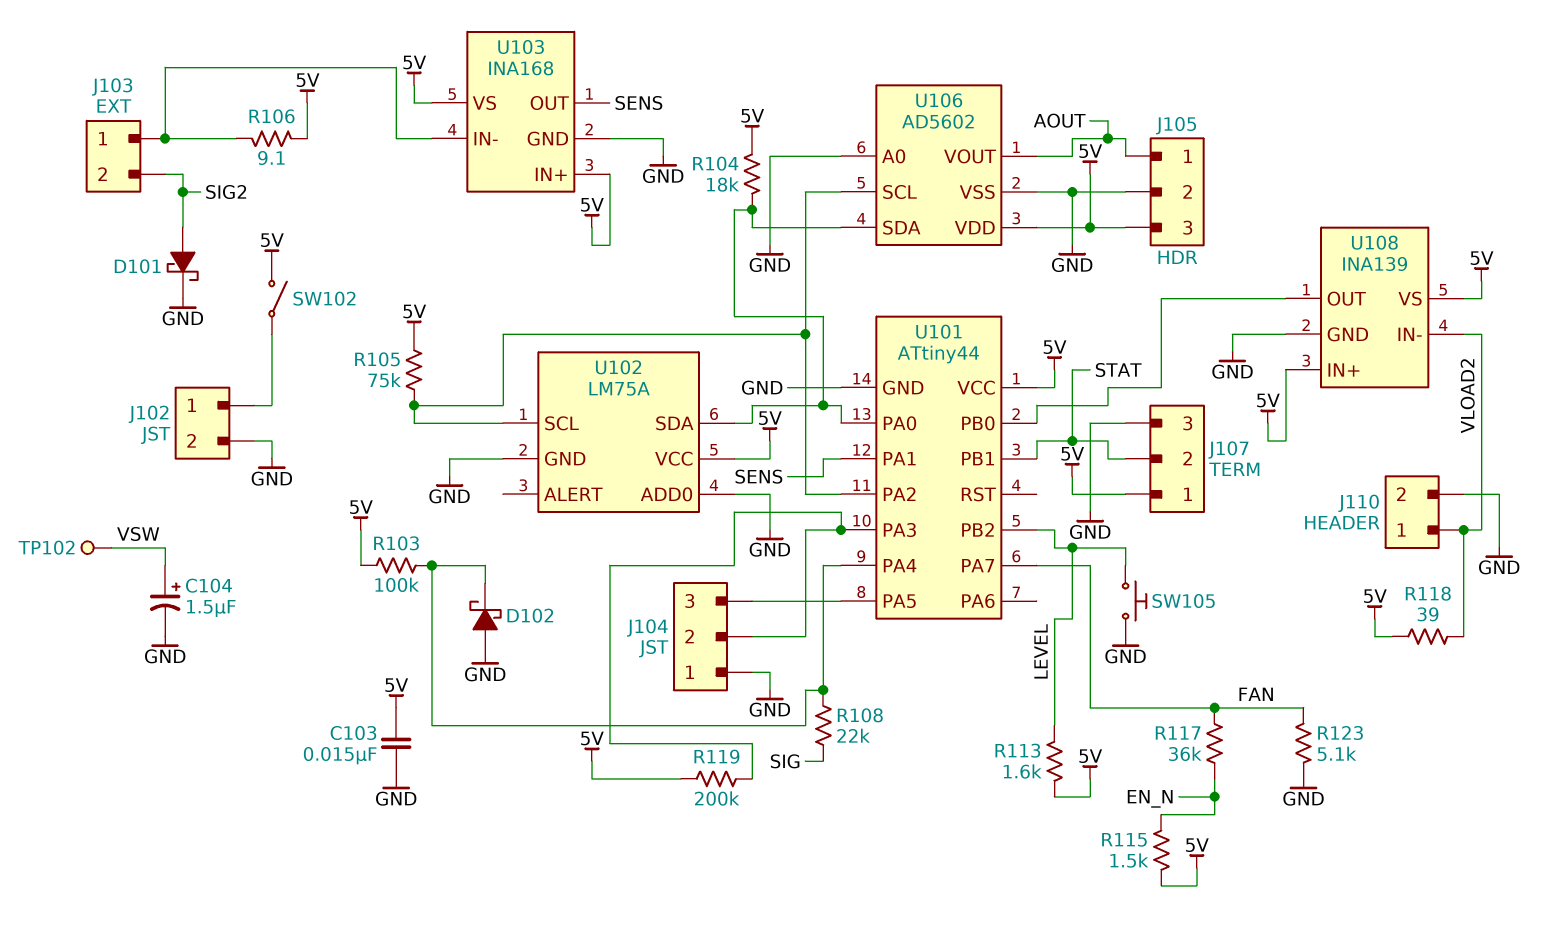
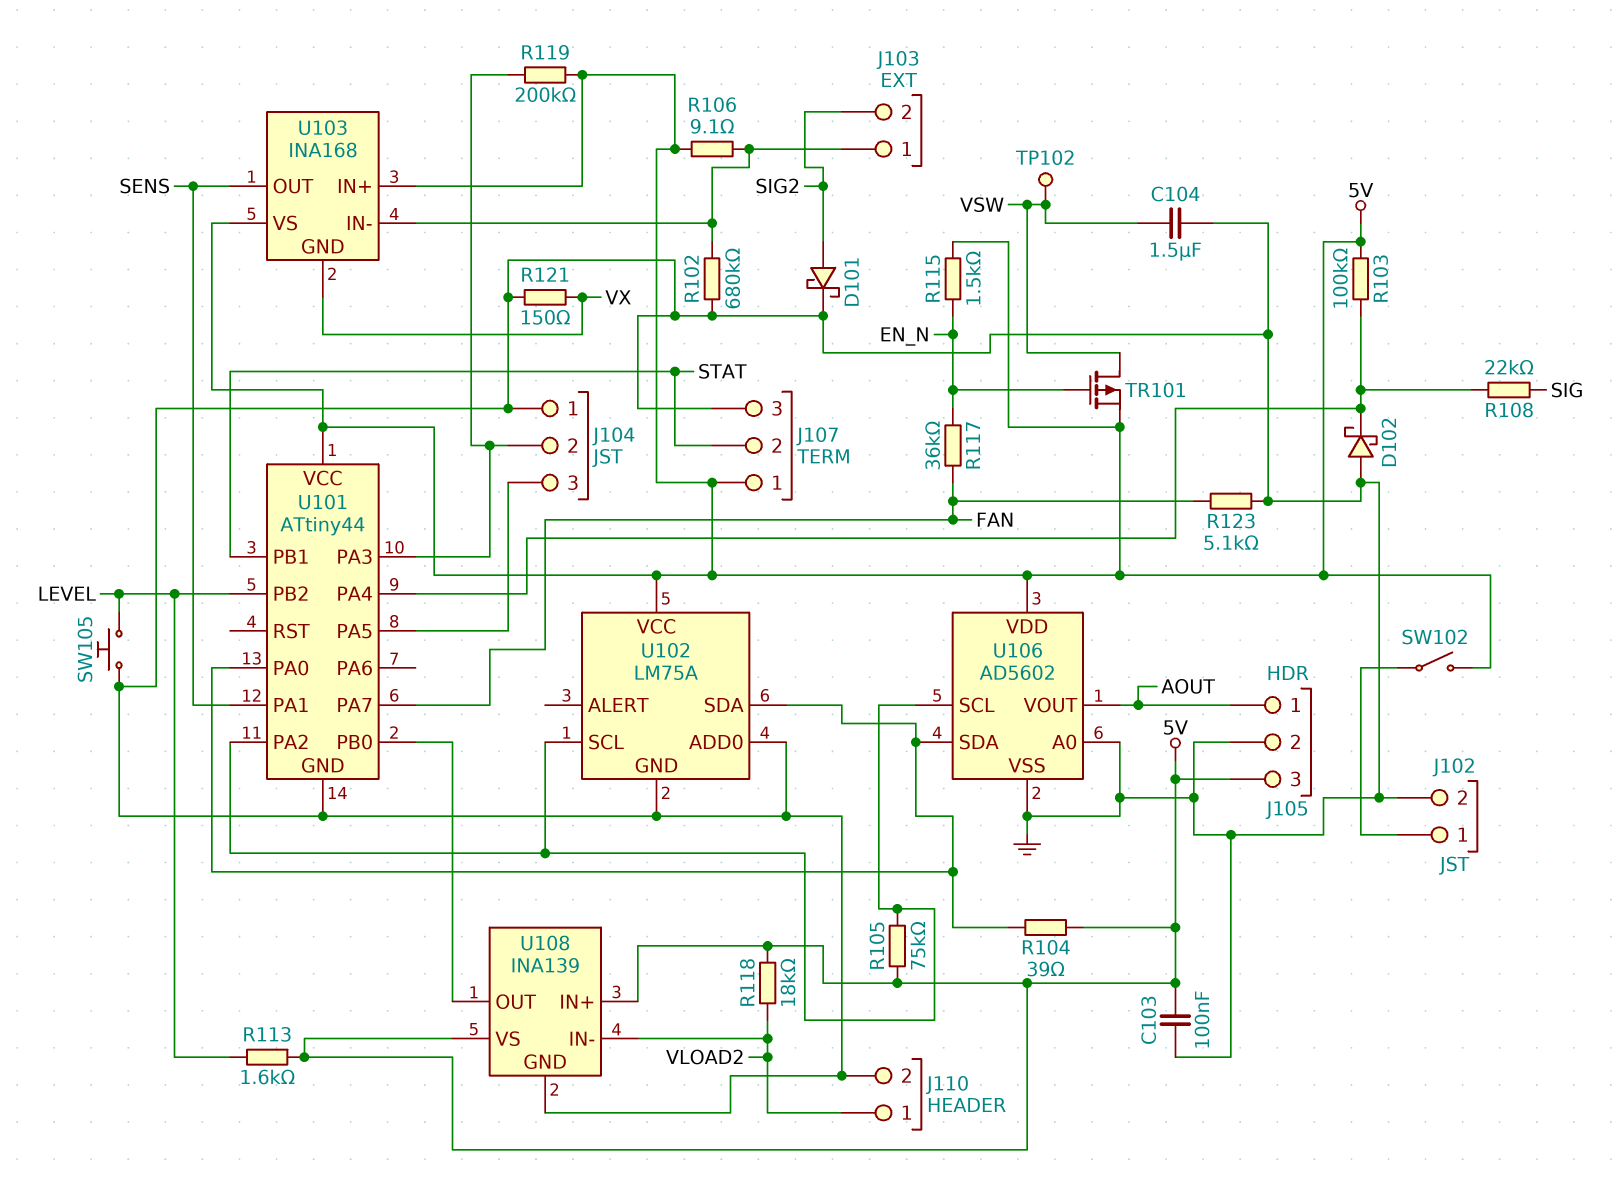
C103: 15nF (5V, GND) -> 100nF (5V, GND)
C104: 1.5uF (plus VSW, minus GND) -> 1.5uF (GND, VSW)
R102: none -> 680k (GND, J103/1)
R104: 18k (5V, U101/PA0) -> 39 (5V, U101/PA0)
R118: 39 (5V, VLOAD2) -> 18k (5V, VLOAD2)
R121: none -> 150 (GND, VX)
TR101: none -> PMOS (G EN_N, D VSW, S 5V)
U103 pin GND: GND -> VX

